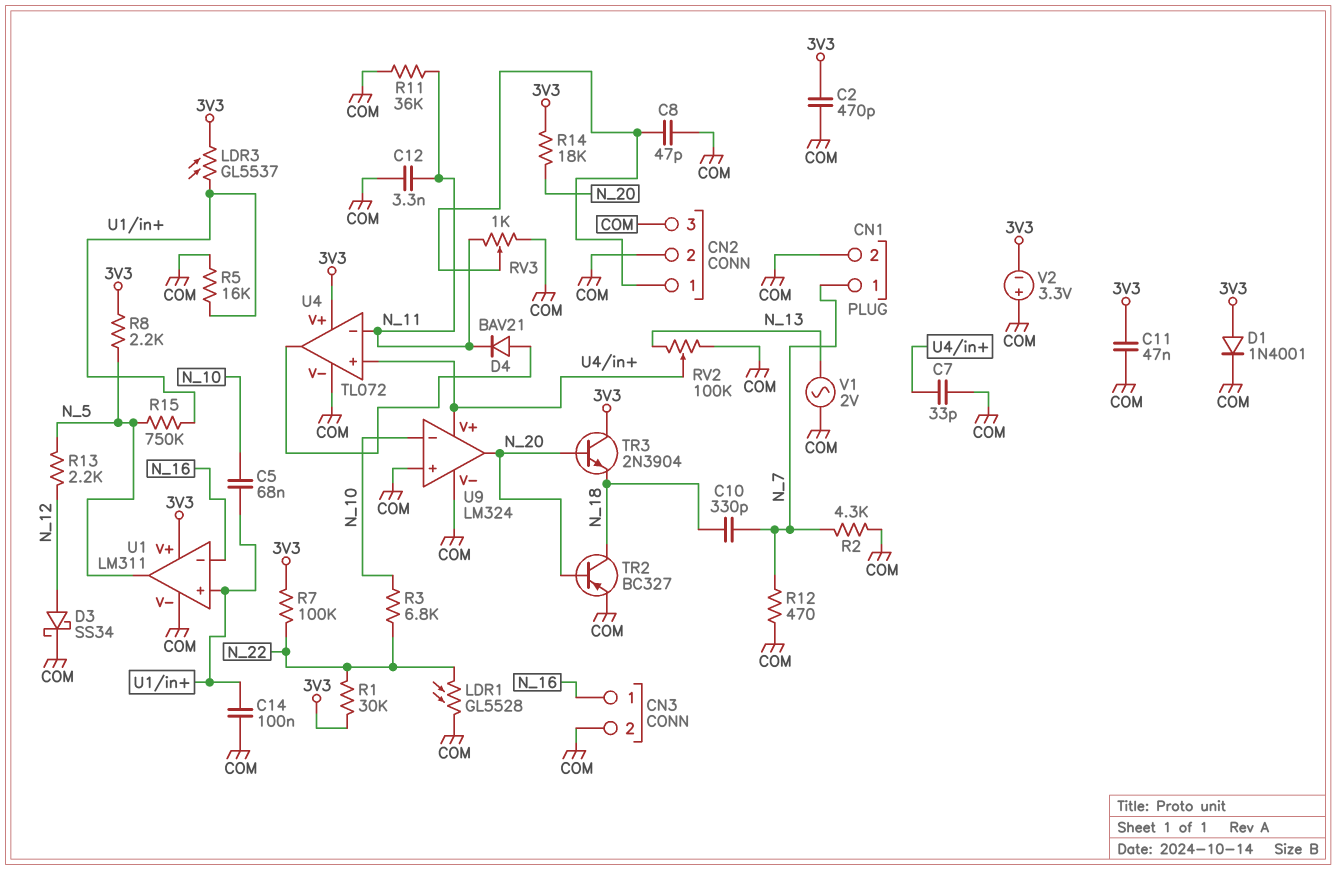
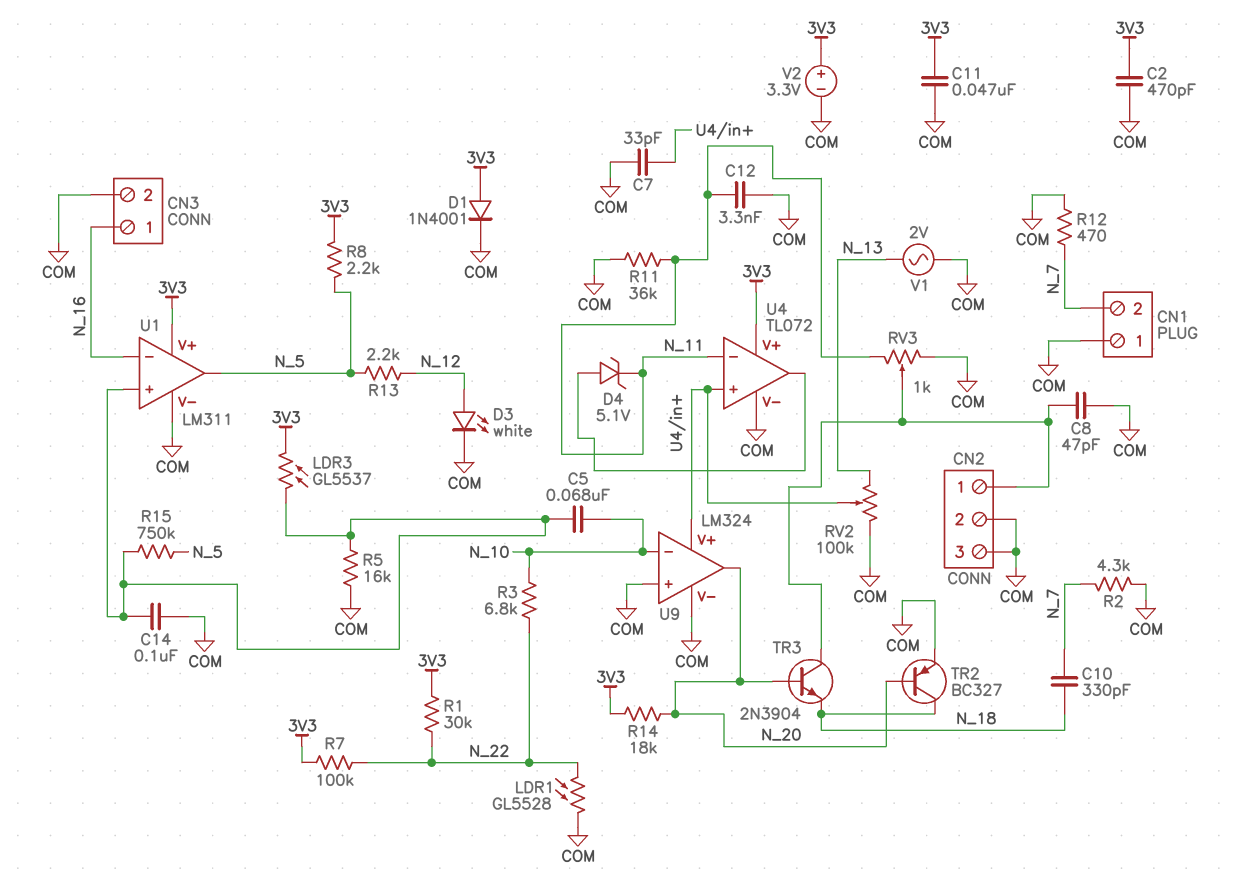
CN1 pin 1: N_7 -> COM
CN1 pin 2: COM -> N_7
D3: schottky SS34 (A N_12, K COM) -> LED white (A N_12, K COM)
D4: diode BAV21 (A U4/out, K N_11) -> zener 5.1V (A U4/out, K N_11)
TR3: NPN 2N3904 (B N_20, C 3V3, E N_18) -> NPN 2N3904 (B N_20, C CN2/1, E N_18)
V2: 3.3V (plus COM, minus 3V3) -> 3.3V (plus 3V3, minus COM)

